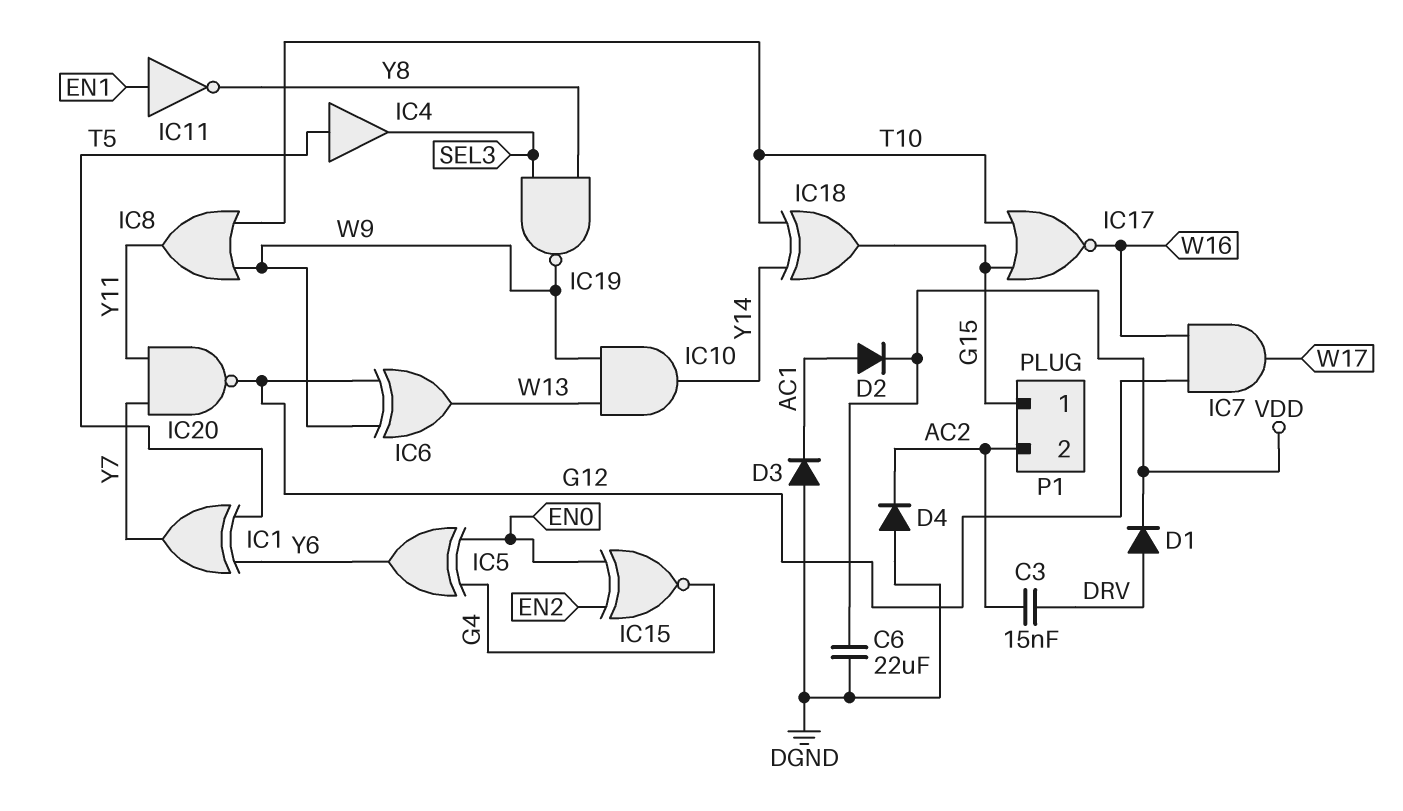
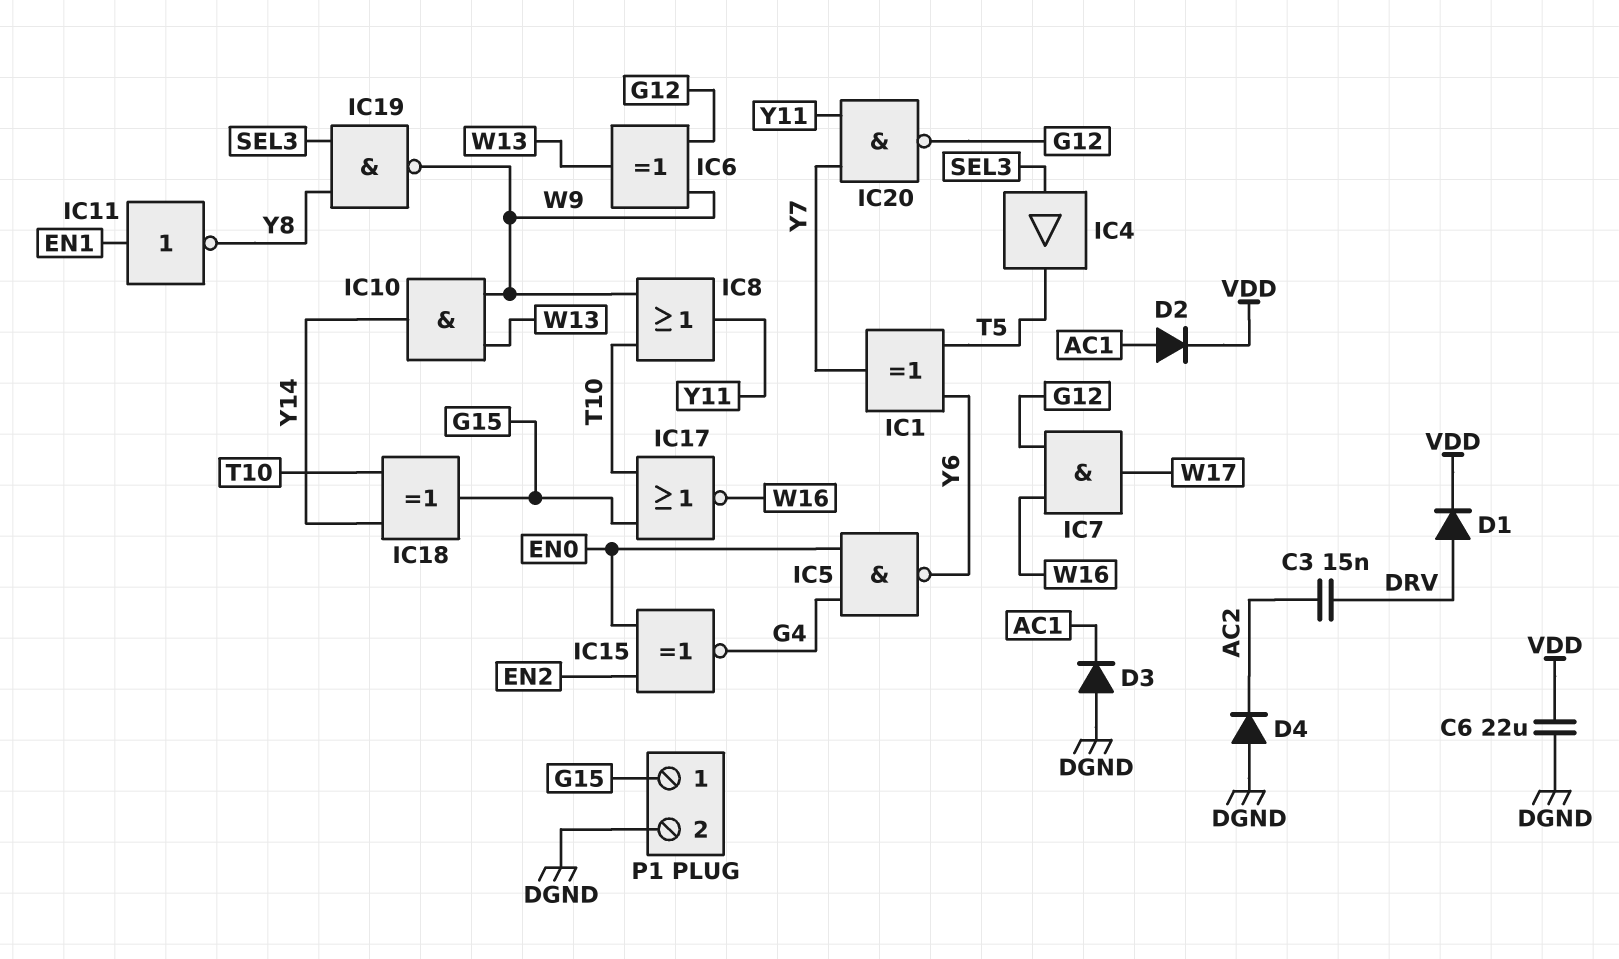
IC4: buffer (in T5, out SEL3) -> buffer (in SEL3, out T5)
IC5: XOR (in EN0, in G4, out Y6) -> NAND (in EN0, in G4, out Y6)
P1 pin 2: AC2 -> DGND

